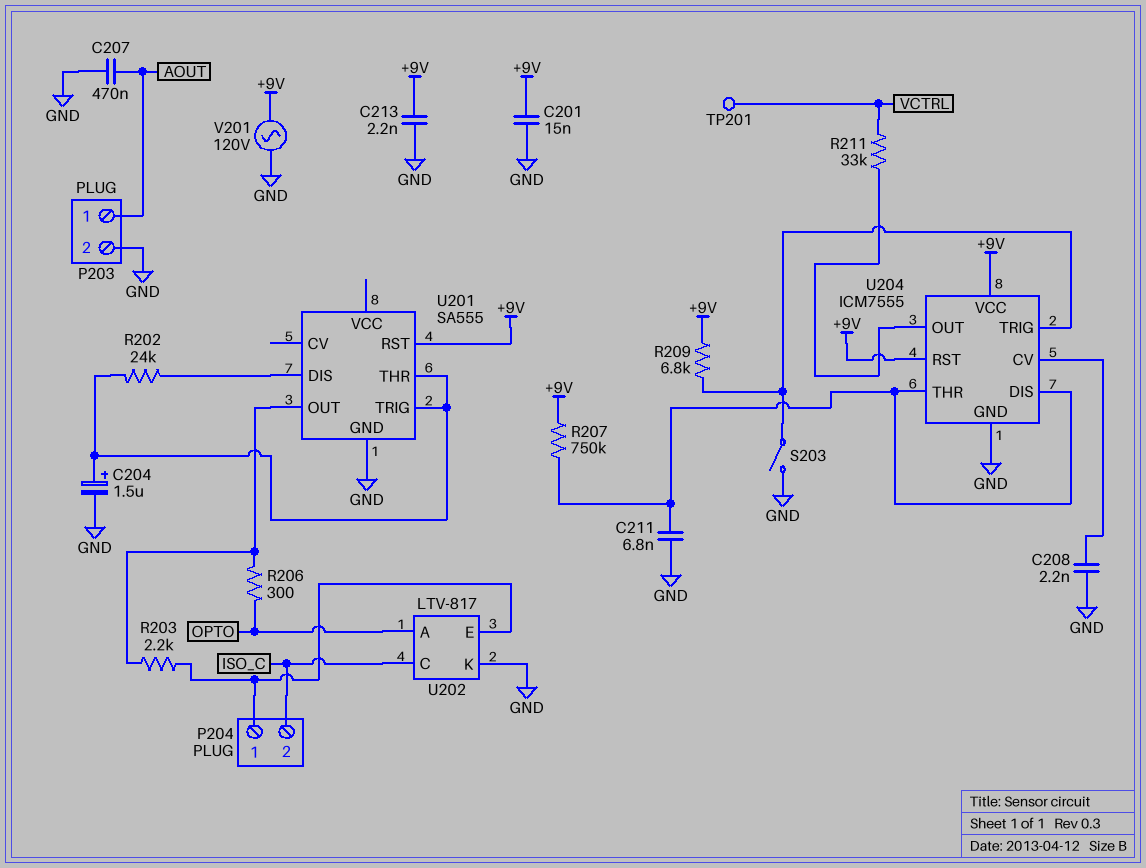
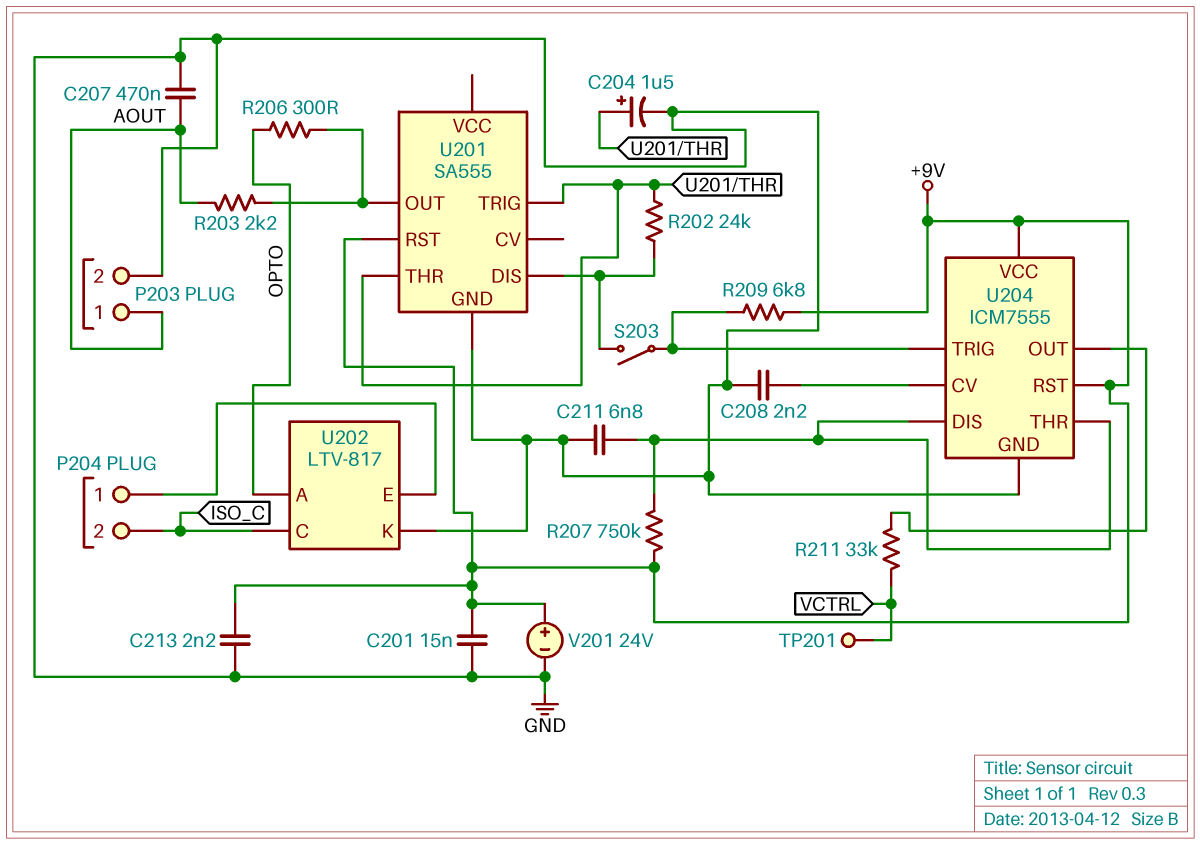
R203: 2.2k (P204/1, U201/OUT) -> 2.2k (AOUT, U201/OUT)
S203: switch (GND, U204/TRIG) -> switch (U201/DIS, U204/TRIG)
V201: AC 120V (+9V, GND) -> 24V (plus +9V, minus GND)

